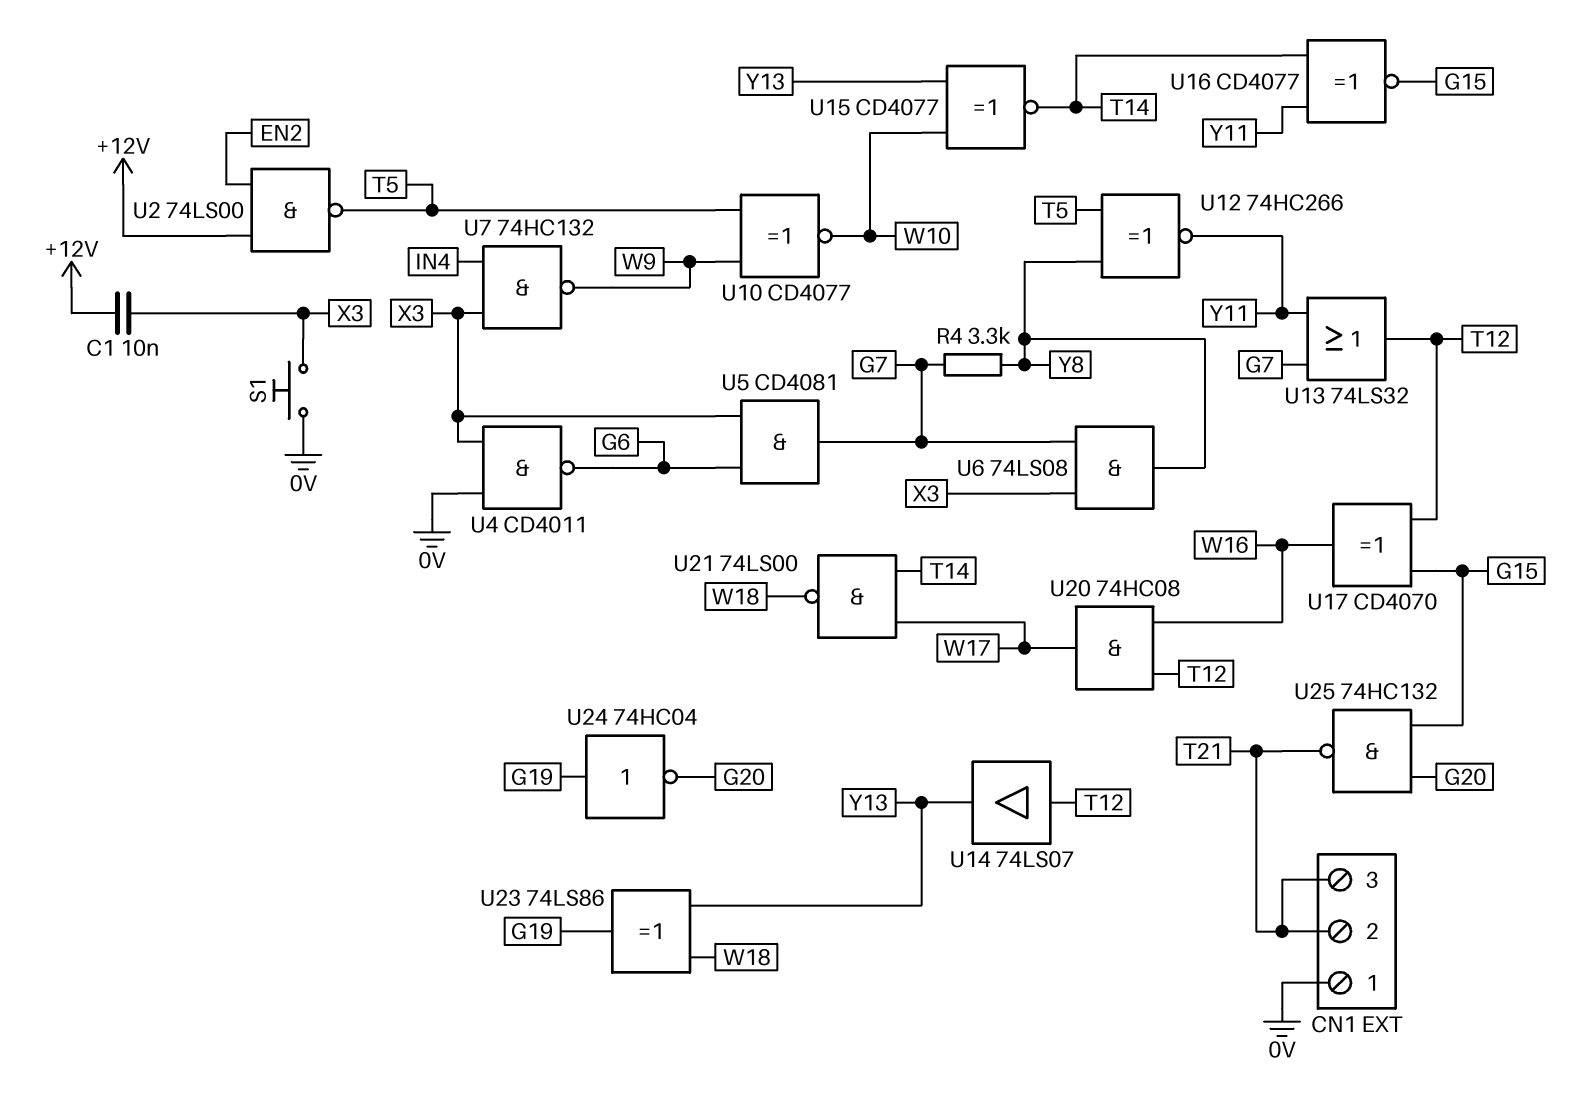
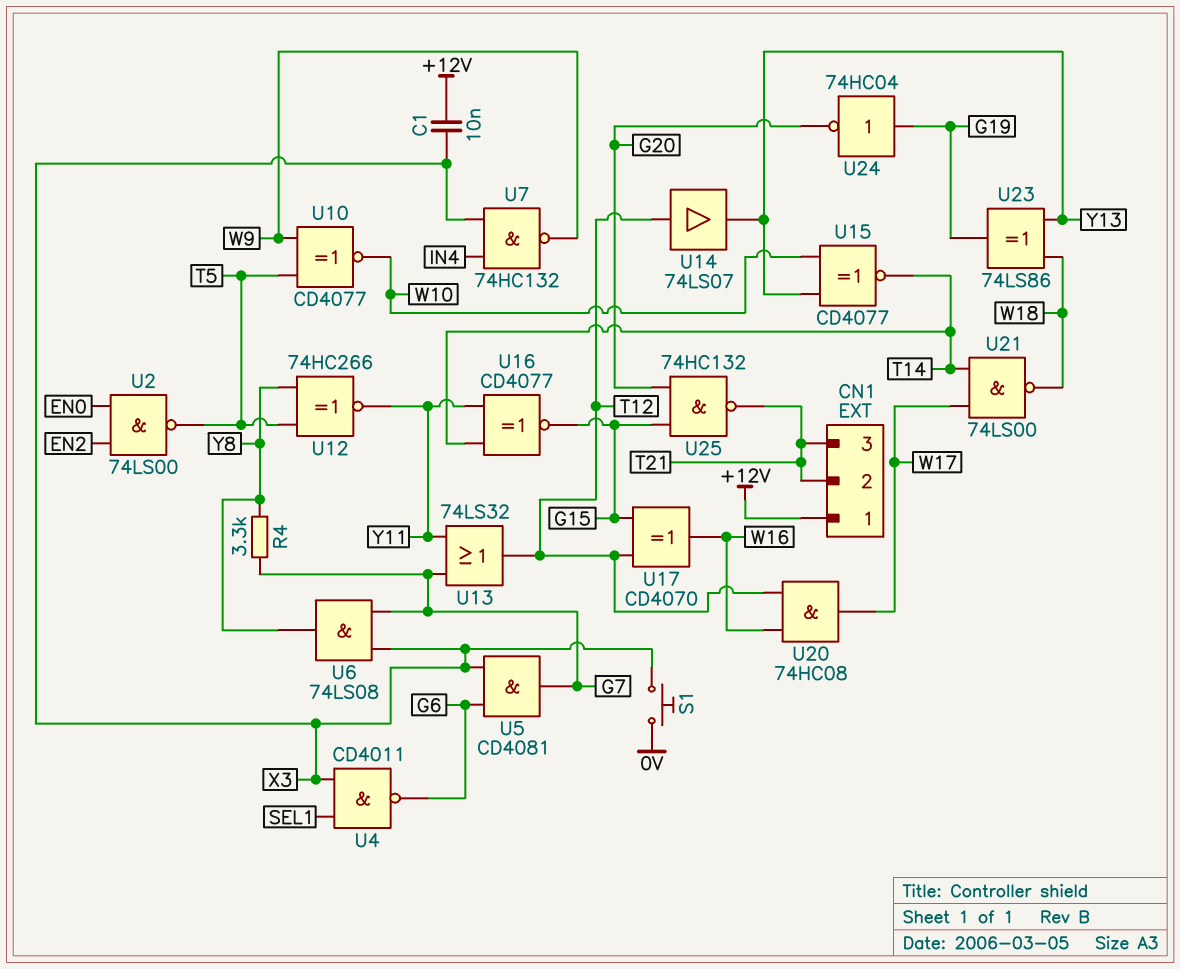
CN1 pin 1: 0V -> +12V
U2: NAND 74LS00 (in +12V, in EN2, out T5) -> NAND 74LS00 (in EN0, in EN2, out T5)
U4: NAND CD4011 (in 0V, in X3, out G6) -> NAND CD4011 (in SEL1, in X3, out G6)

